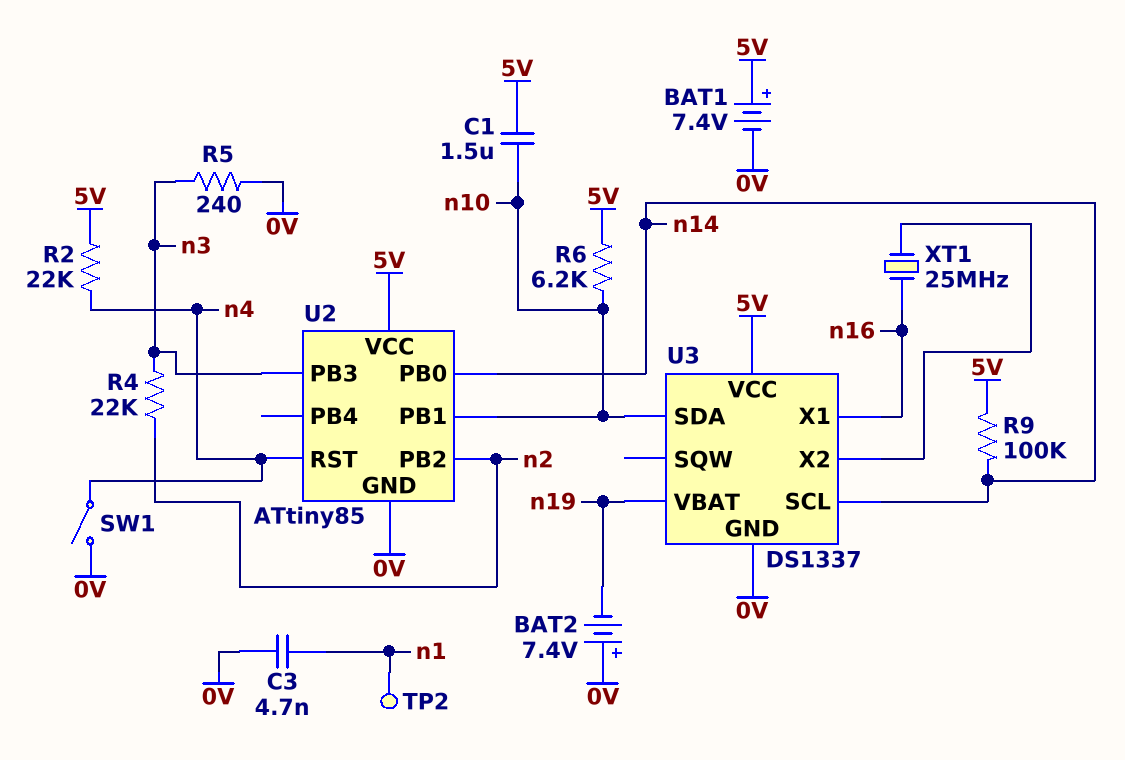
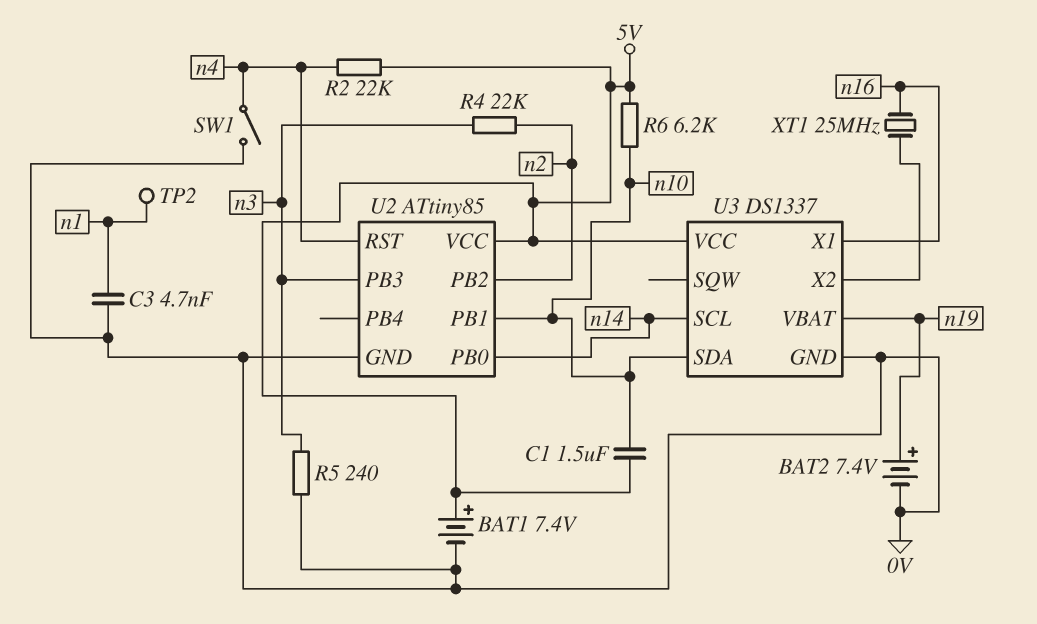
BAT2: 7.4V (plus 0V, minus n19) -> 7.4V (plus n19, minus 0V)
R9: 100k (5V, n14) -> none

